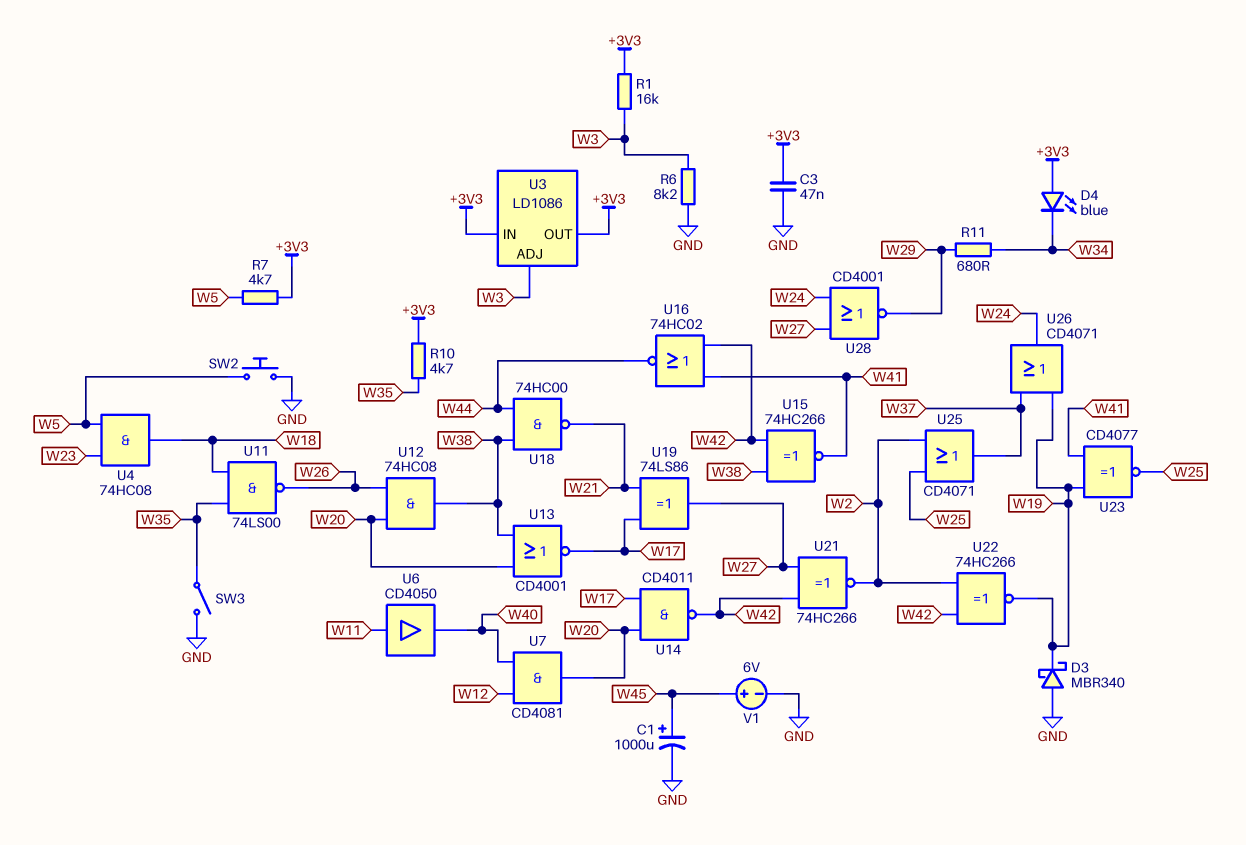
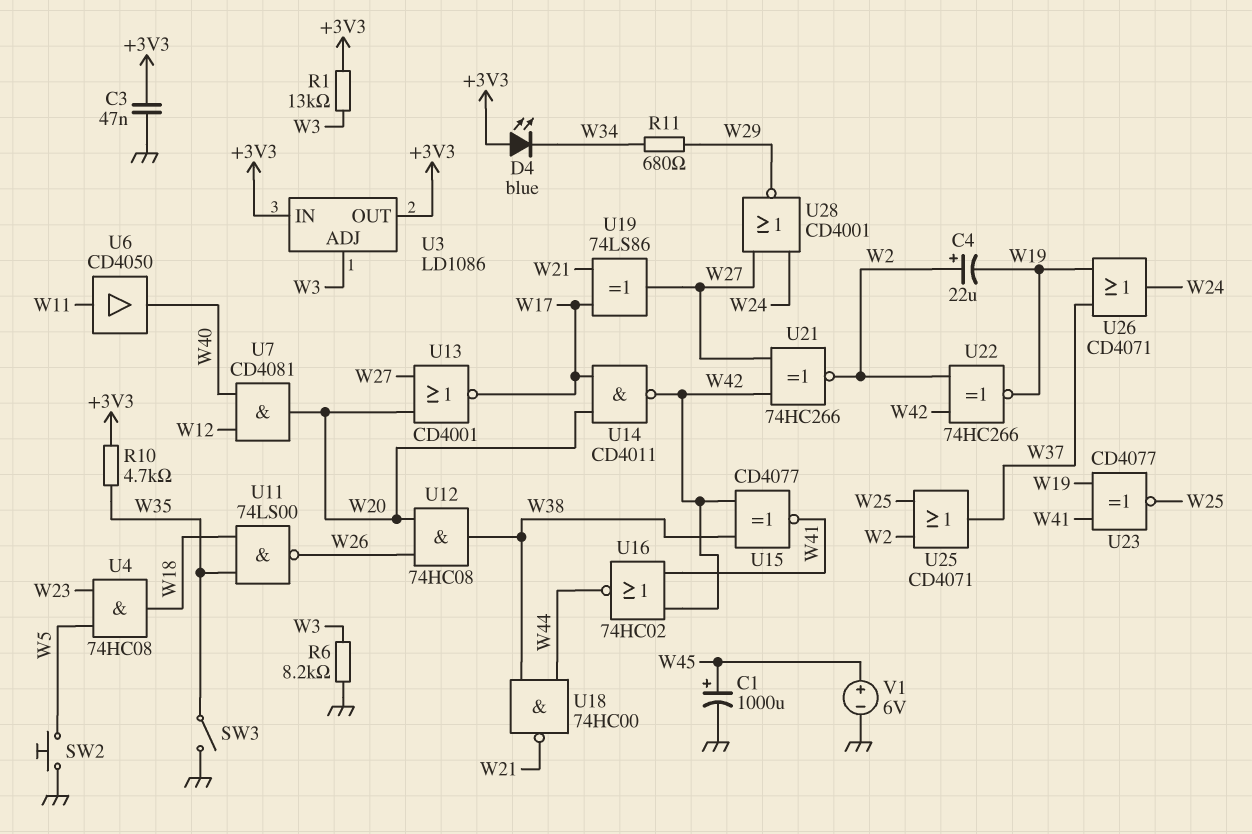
C4: none -> 22uF (plus W2, minus W19)
D3: schottky MBR340 (A GND, K W19) -> none
R1: 16k (+3V3, W3) -> 13k (+3V3, W3)
R7: 4.7k (+3V3, W5) -> none
U13: NOR CD4001 (in W20, in W38, out W17) -> NOR CD4001 (in W20, in W27, out W17)
U15: XNOR 74HC266 (in W38, in W42, out W41) -> XNOR CD4077 (in W38, in W42, out W41)

